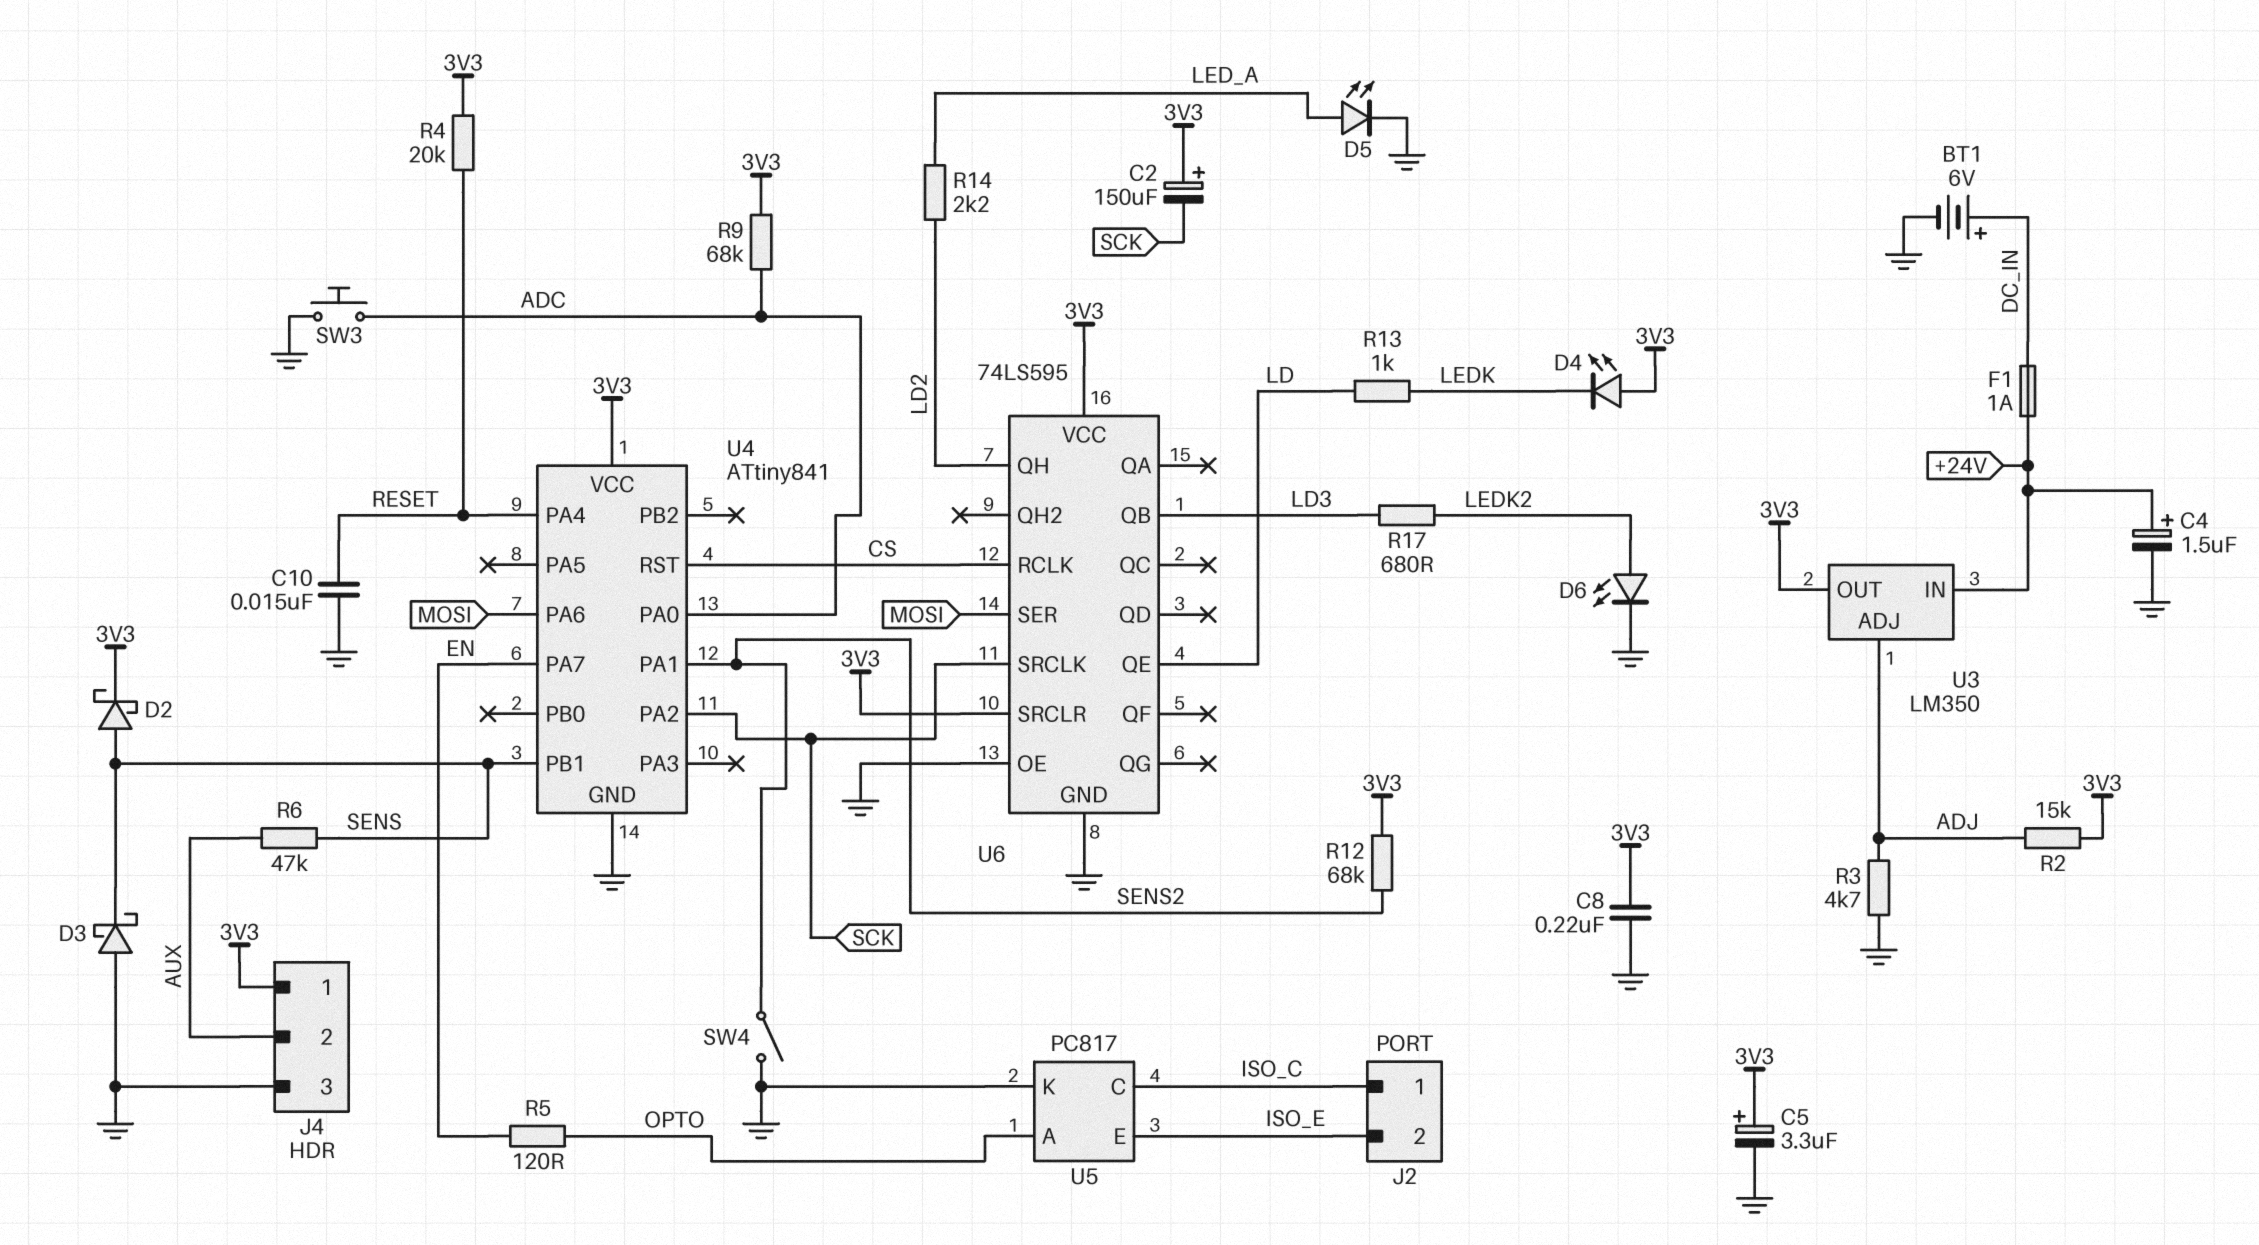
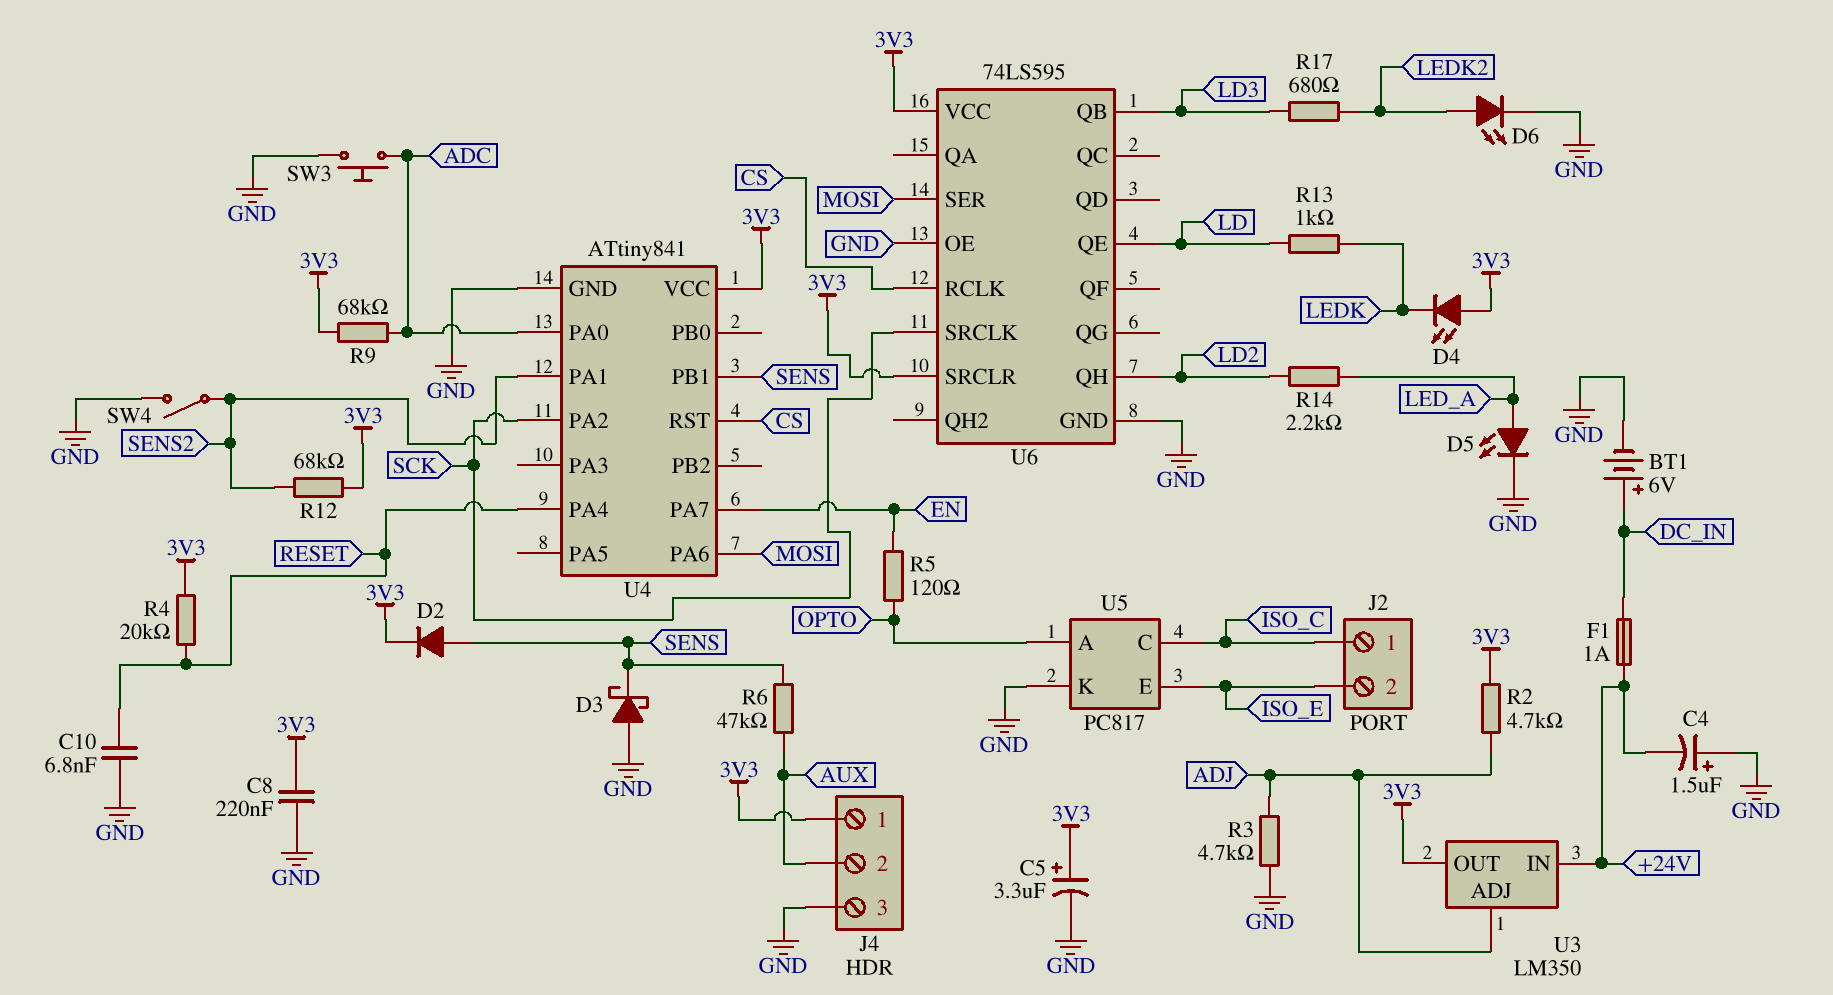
C2: 150uF (plus 3V3, minus SCK) -> none
C4: 1.5uF (plus +24V, minus GND) -> 1.5uF (plus GND, minus +24V)
C10: 15nF (GND, RESET) -> 6.8nF (GND, RESET)
D2: schottky (A SENS, K 3V3) -> diode (A SENS, K 3V3)
R2: 15k (3V3, ADJ) -> 4.7k (3V3, ADJ)

